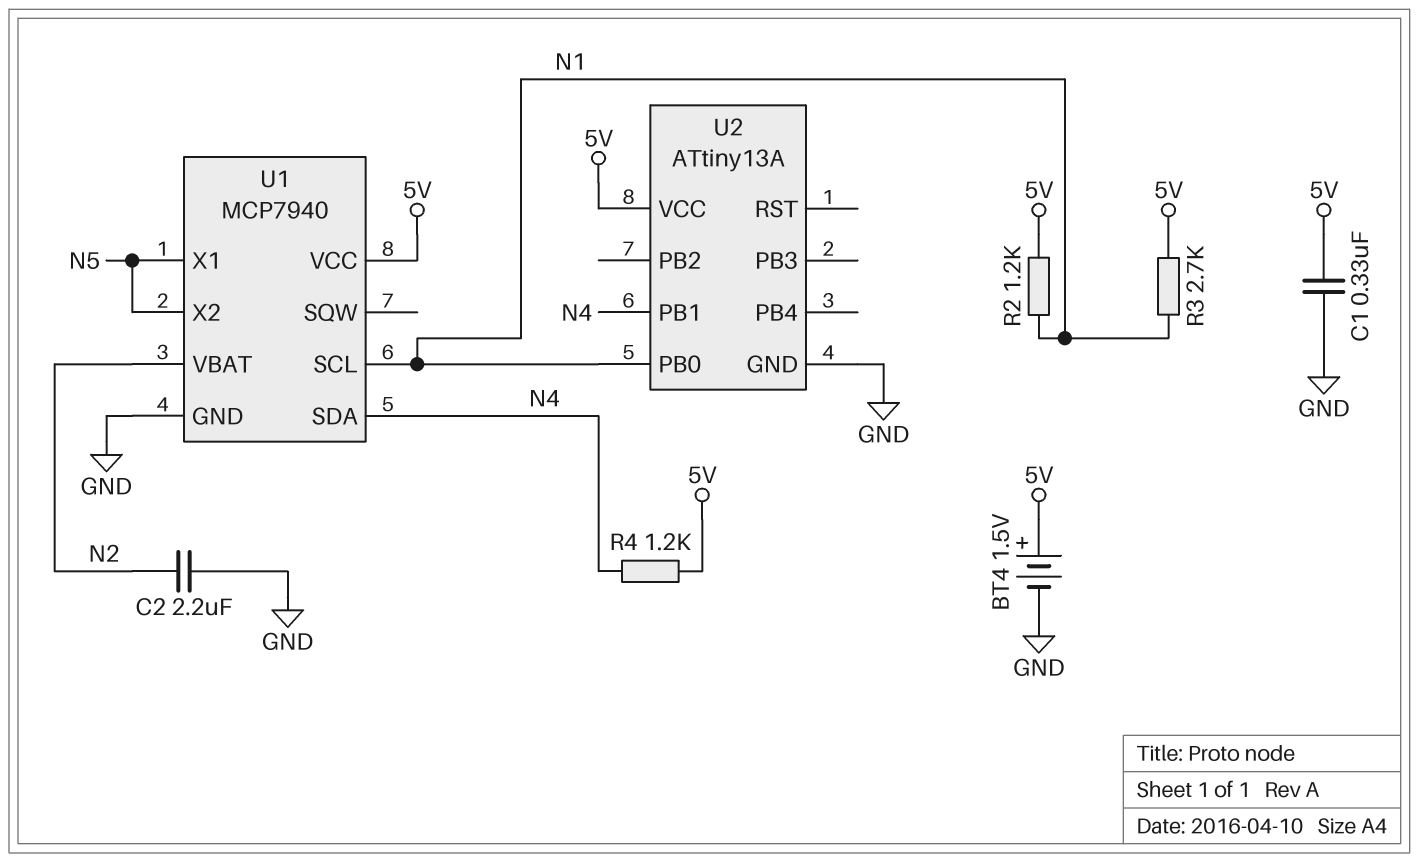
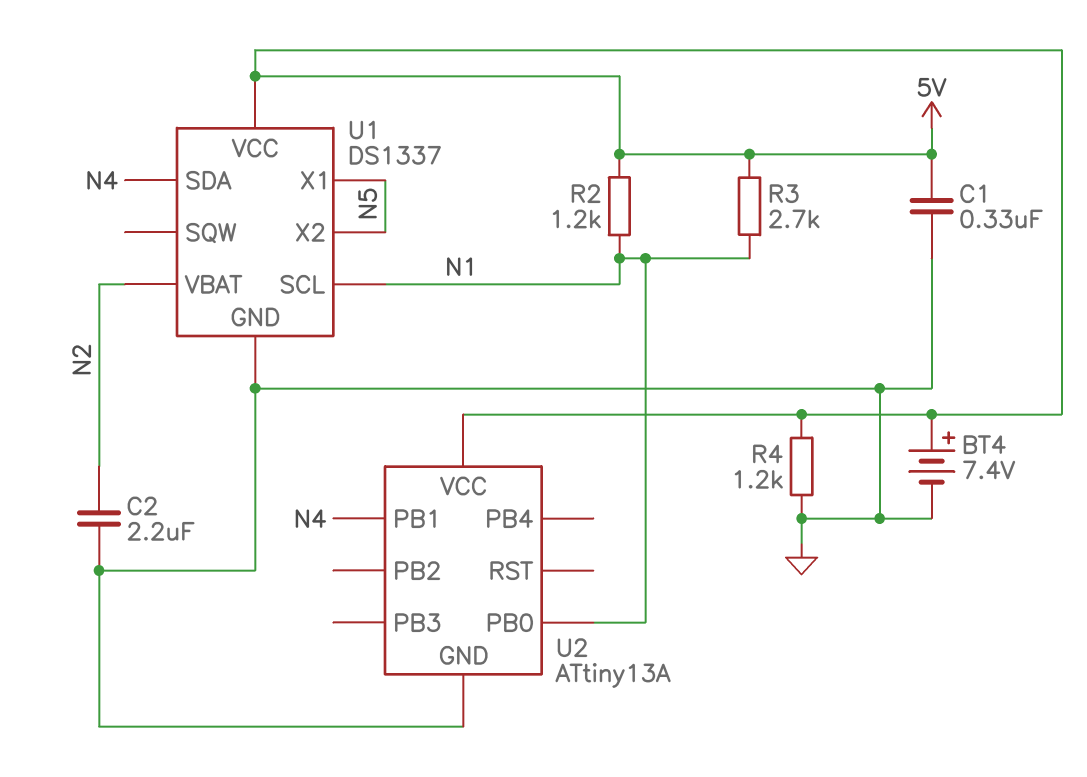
BT4: 1.5V (plus 5V, minus GND) -> 7.4V (plus 5V, minus GND)
R4: 1.2k (5V, N4) -> 1.2k (5V, GND)
U1: MCP7940 -> DS1337

